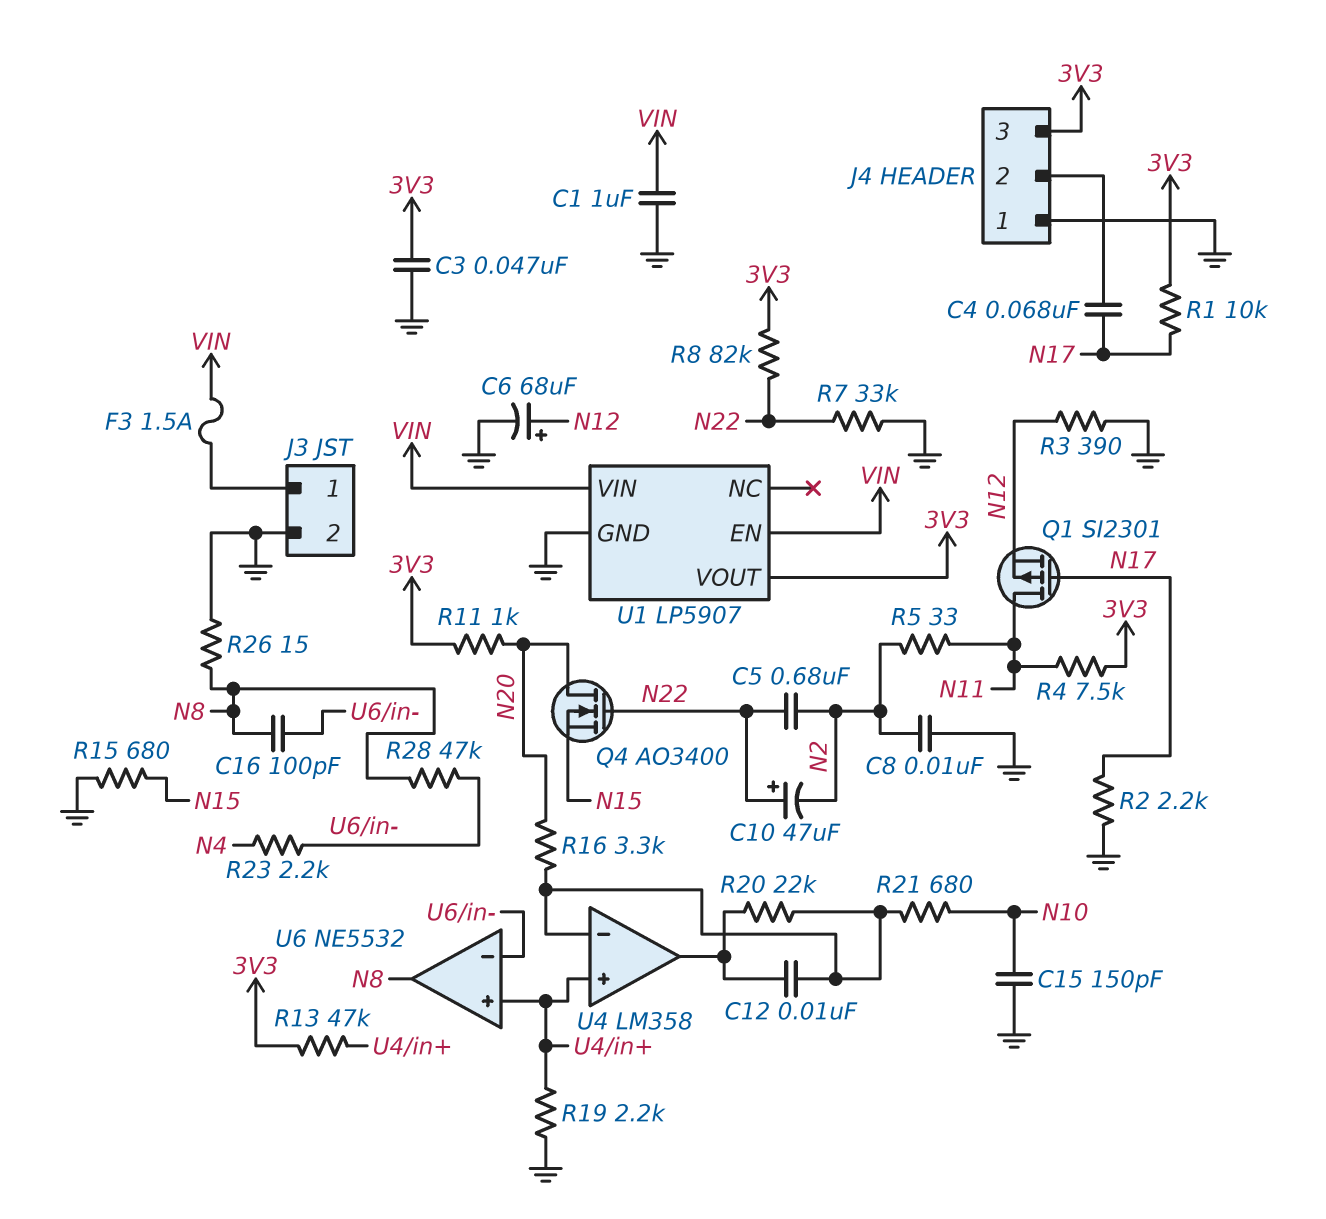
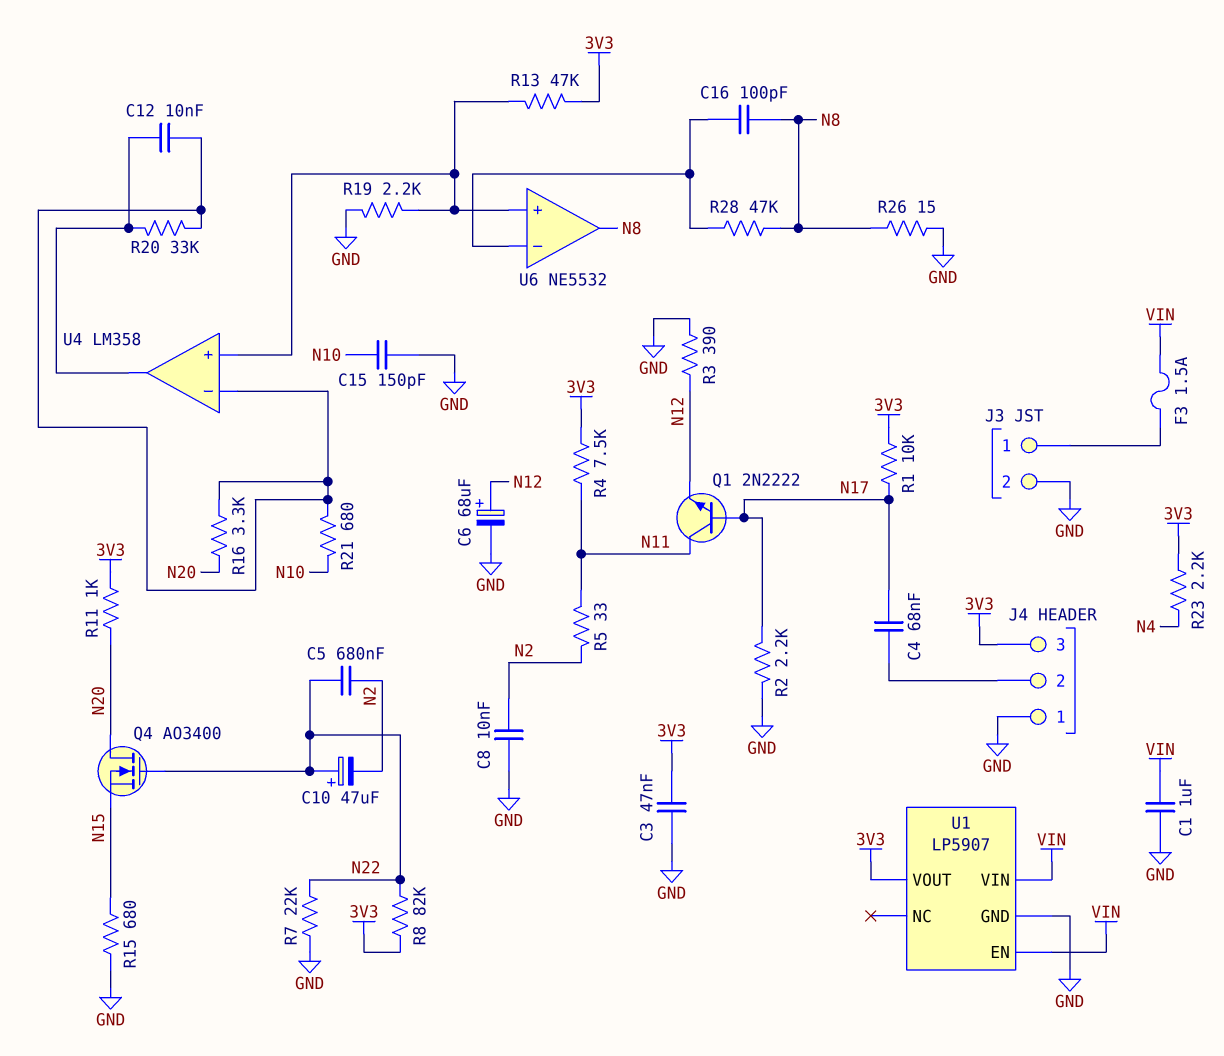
Q1: PMOS SI2301 (G N17, D N11, S N12) -> NPN 2N2222 (B N17, C N11, E N12)
R7: 33k (GND, N22) -> 22k (GND, N22)
R20: 22k (U4/in-, U4/out) -> 33k (U4/in-, U4/out)
R23: 2.2k (N4, U6/in-) -> 2.2k (3V3, N4)

